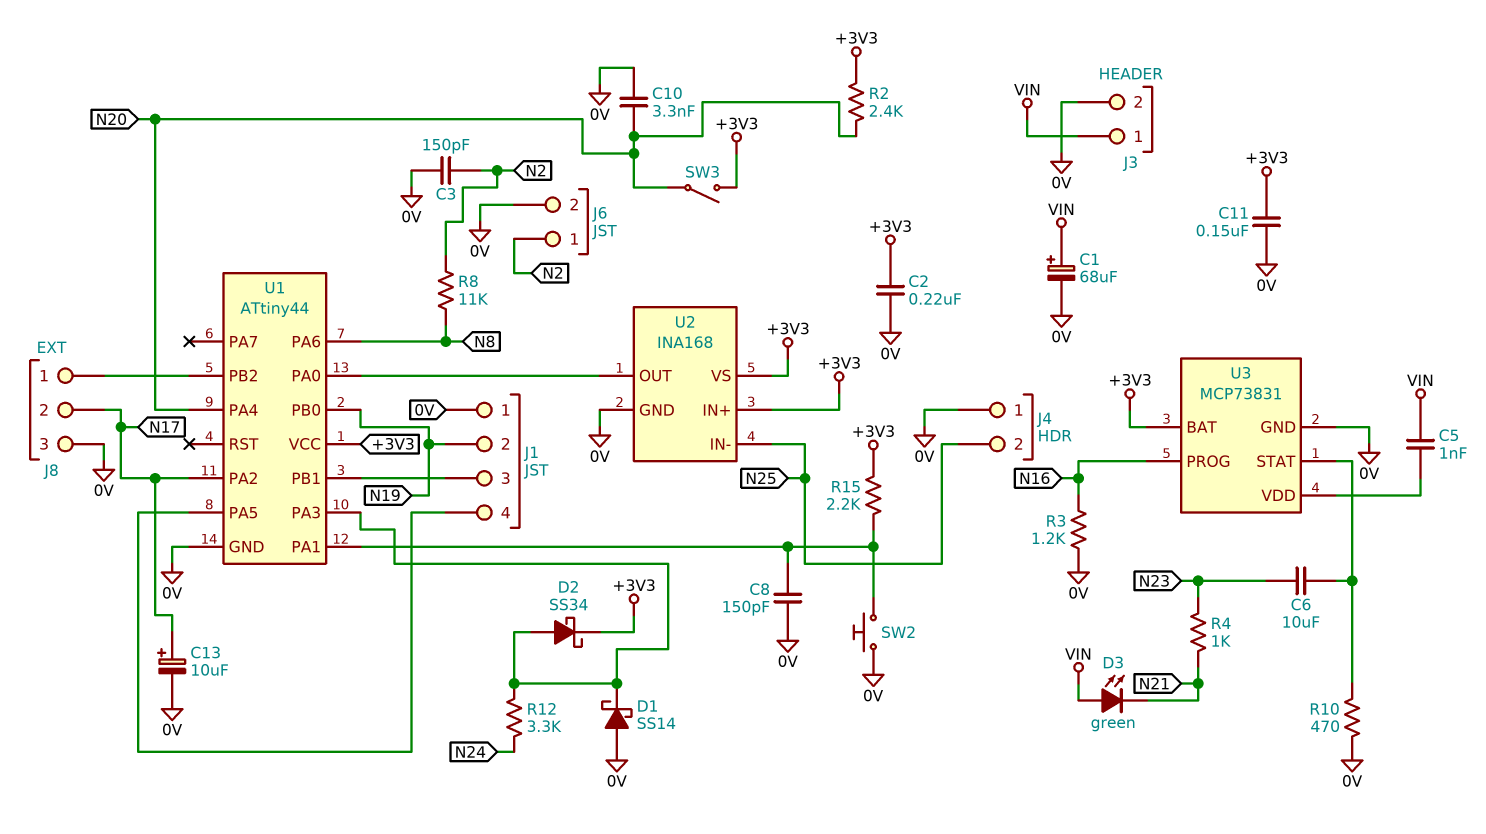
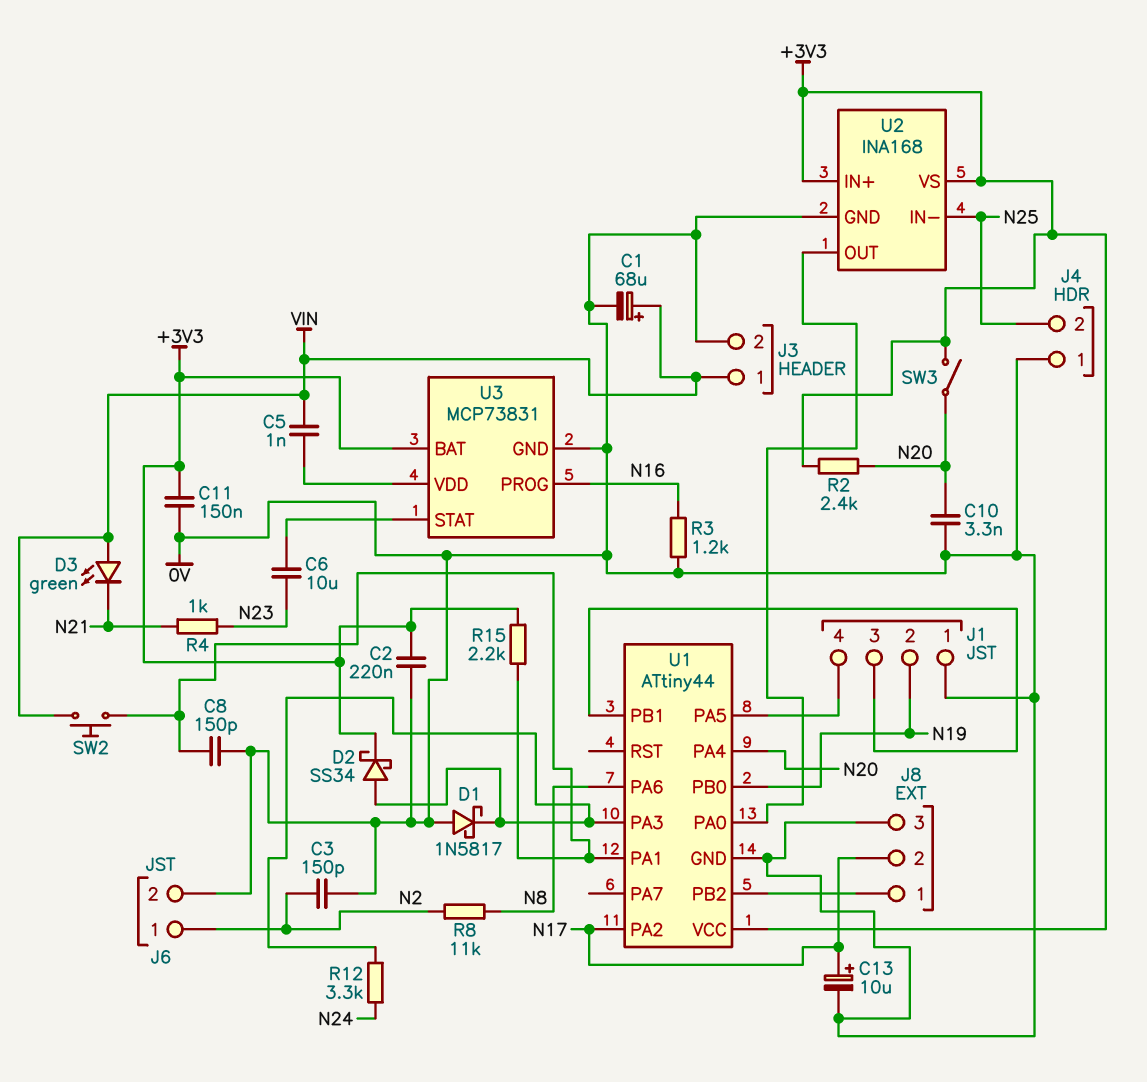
D1: schottky SS14 (A 0V, K U1/PA3) -> schottky 1N5817 (A 0V, K U1/PA3)
R10: 470 (0V, U3/STAT) -> none
SW2: button (0V, U1/PA1) -> button (U1/PA1, VIN)

